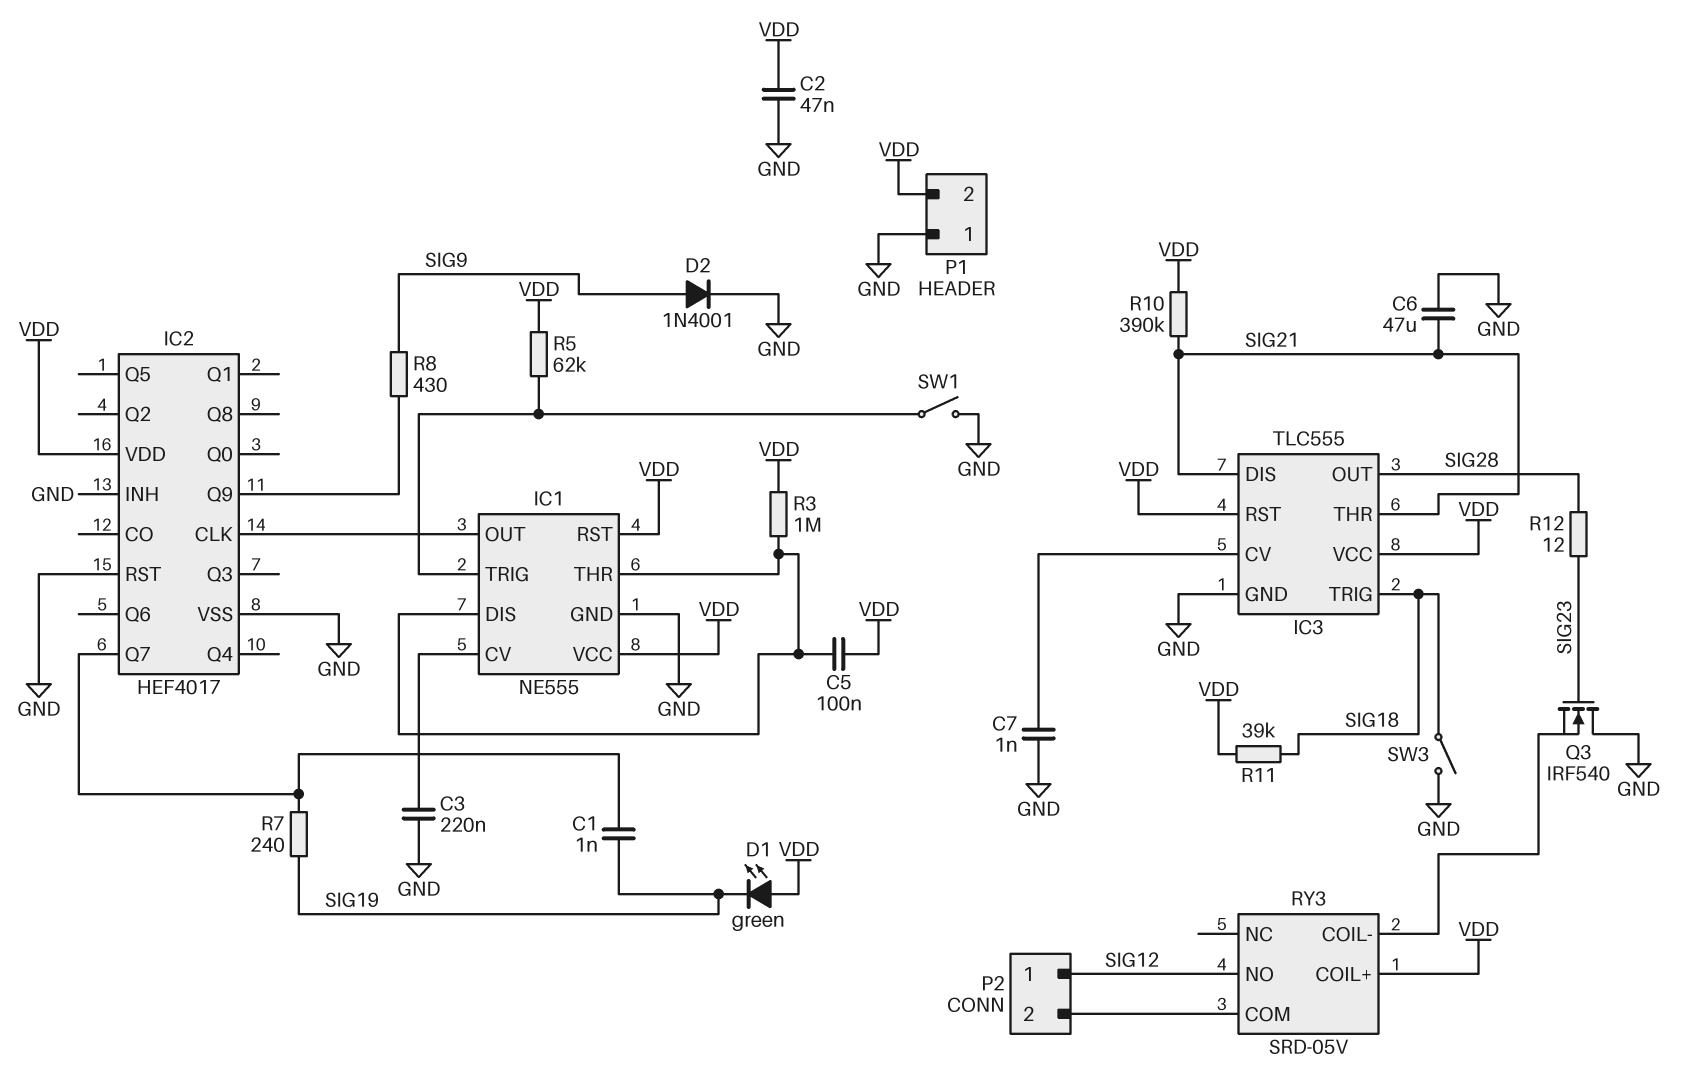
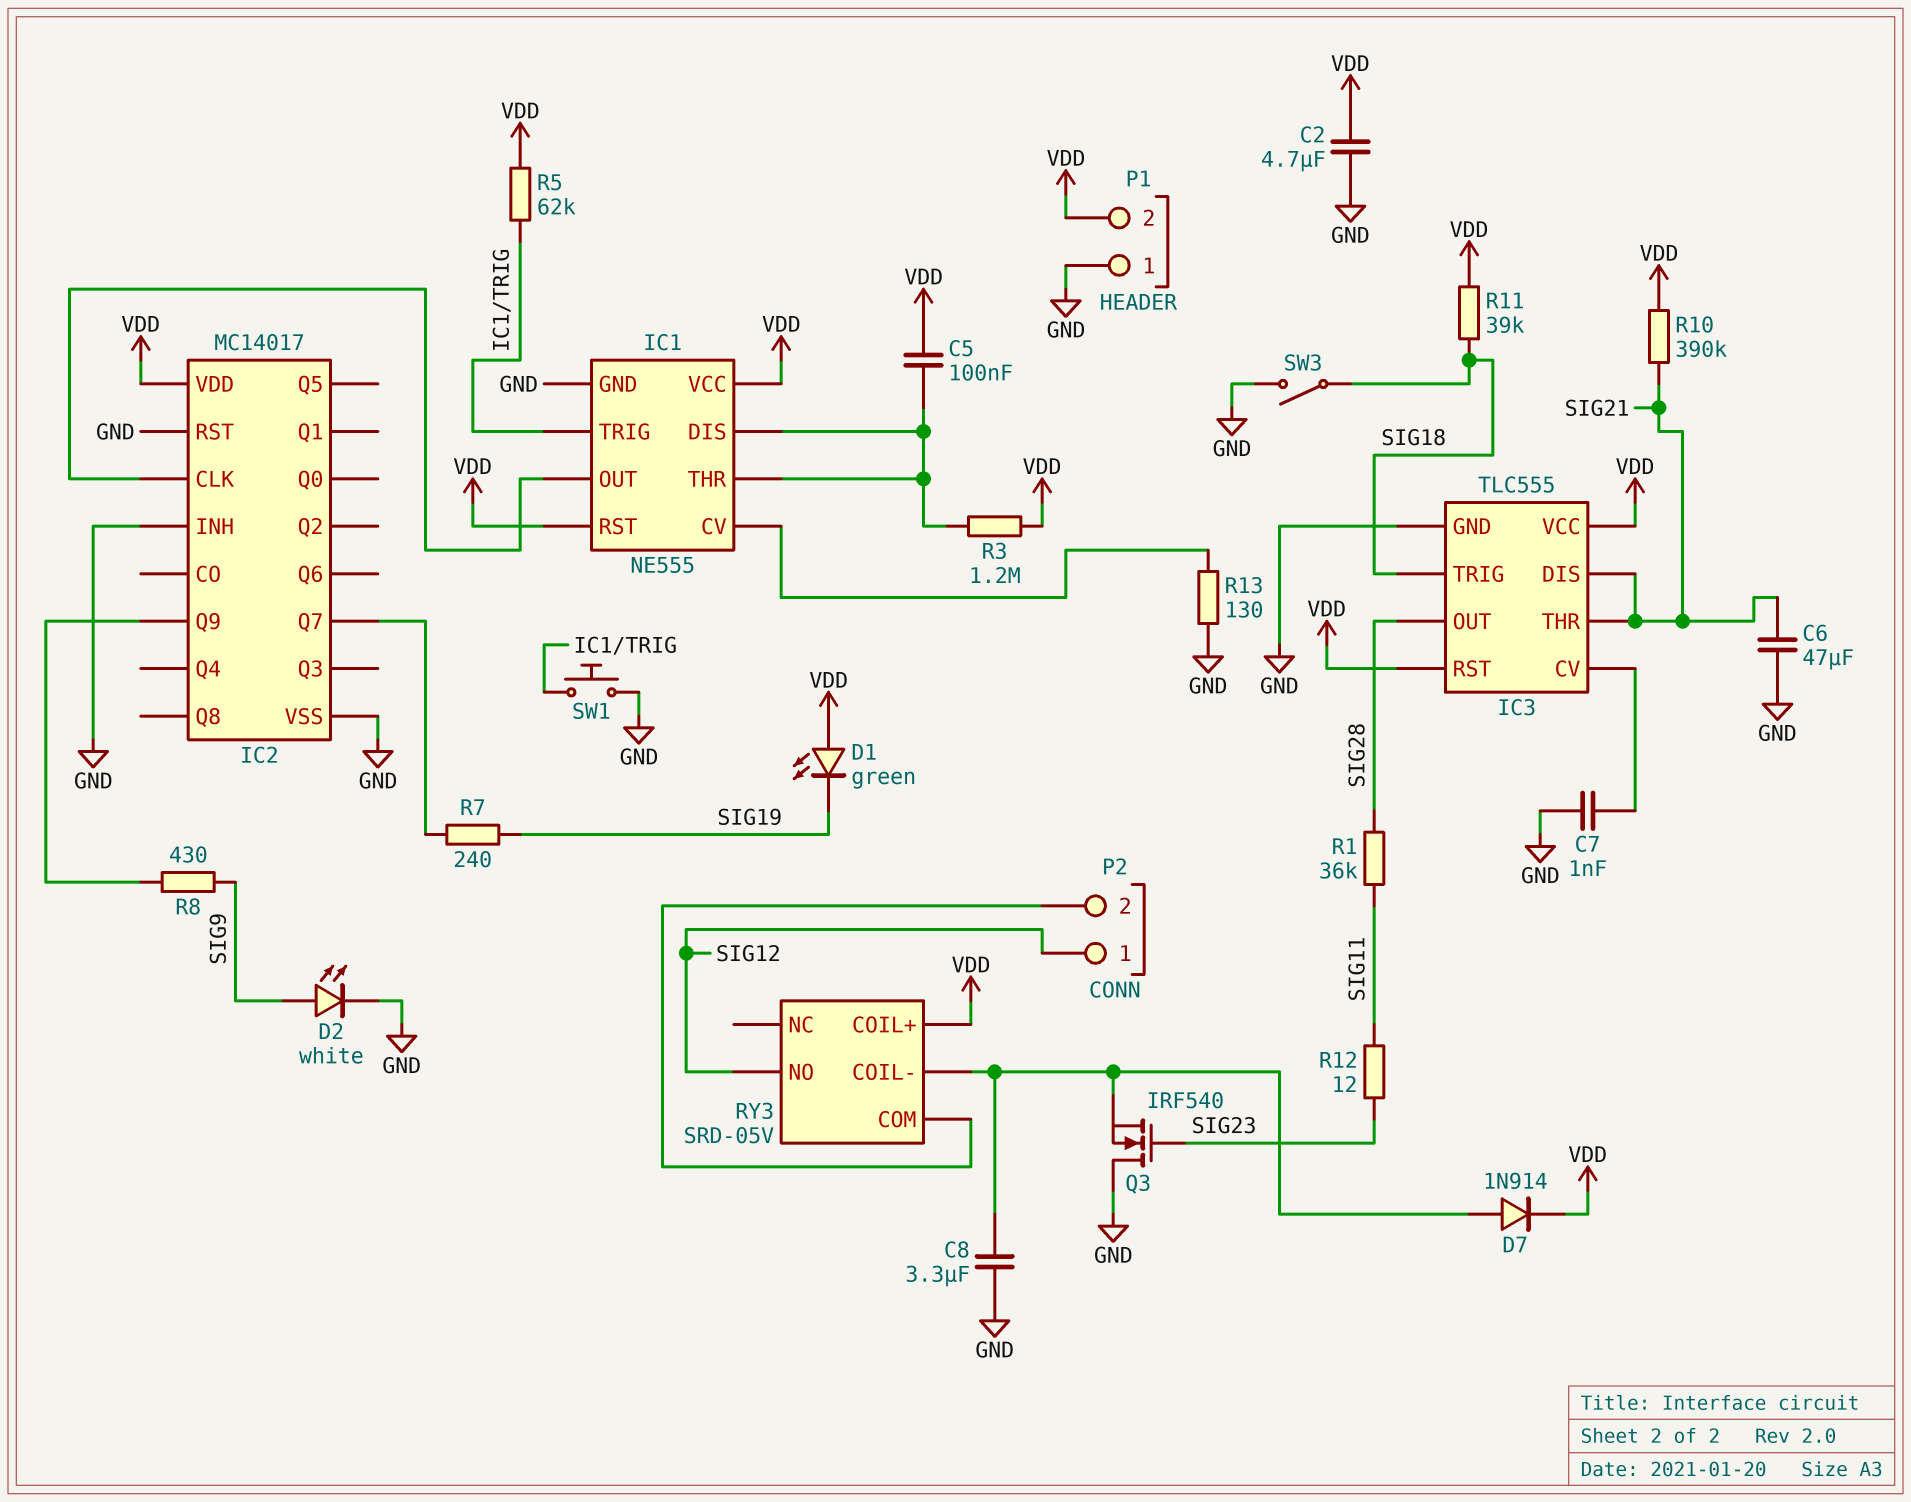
C1: 1nF (IC2/Q7, SIG19) -> none
C2: 47nF (GND, VDD) -> 4.7uF (GND, VDD)
C3: 220nF (GND, IC1/CV) -> none
C8: none -> 3.3uF (GND, RY3/COIL-)
D2: diode 1N4001 (A SIG9, K GND) -> LED white (A SIG9, K GND)
D7: none -> diode 1N914 (A RY3/COIL-, K VDD)
IC2: HEF4017 -> MC14017
R1: none -> 36k (SIG11, SIG28)
R3: 1M (IC1/DIS, VDD) -> 1.2M (IC1/DIS, VDD)
R12: 12 (SIG23, SIG28) -> 12 (SIG11, SIG23)
R13: none -> 130 (GND, IC1/CV)
SW1: switch (GND, IC1/TRIG) -> button (GND, IC1/TRIG)

